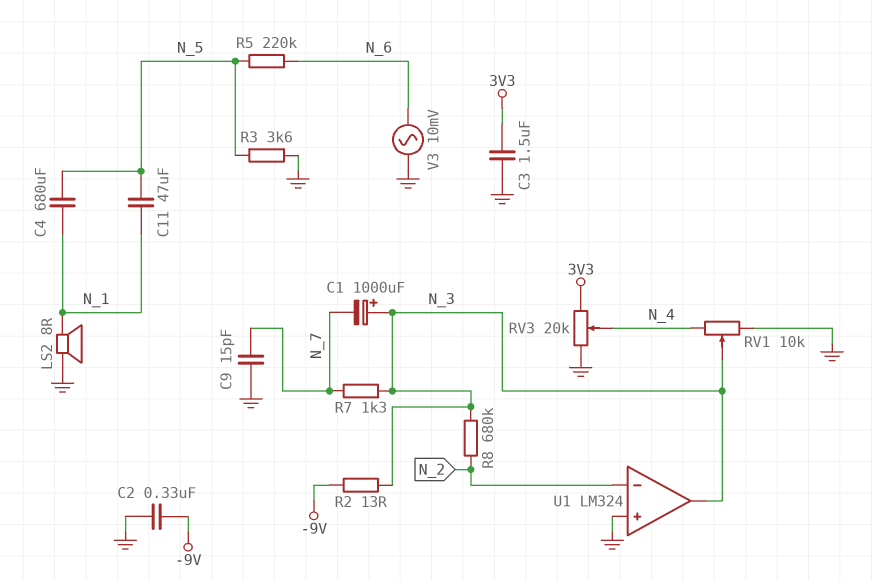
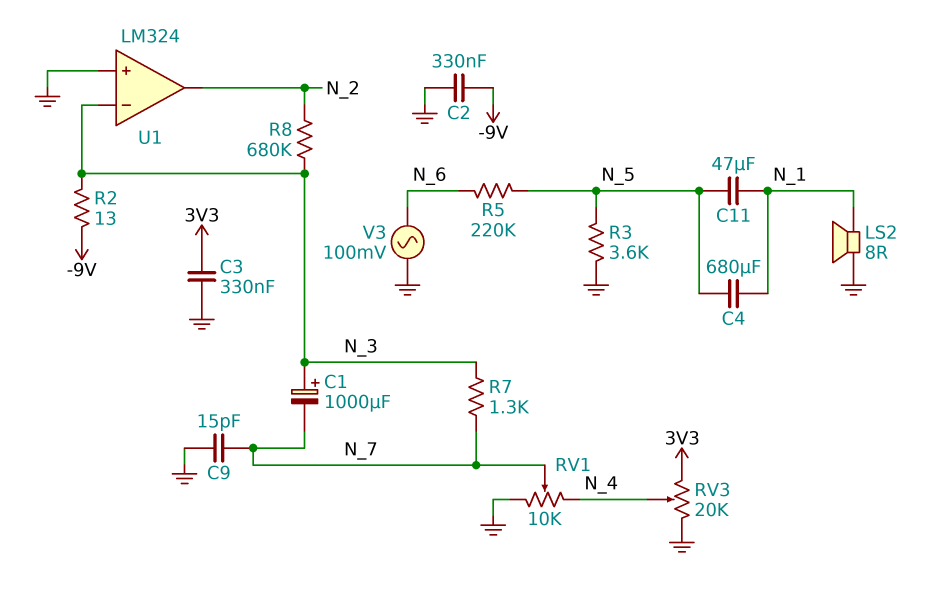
C3: 1.5uF (3V3, GND) -> 330nF (3V3, GND)
RV1: 10k (GND, N_4, wiper N_3) -> 10k (GND, N_4, wiper N_7)
U1 pin in-: N_2 -> N_3
U1 pin out: N_3 -> N_2
V3: AC 10mV (GND, N_6) -> AC 100mV (GND, N_6)

